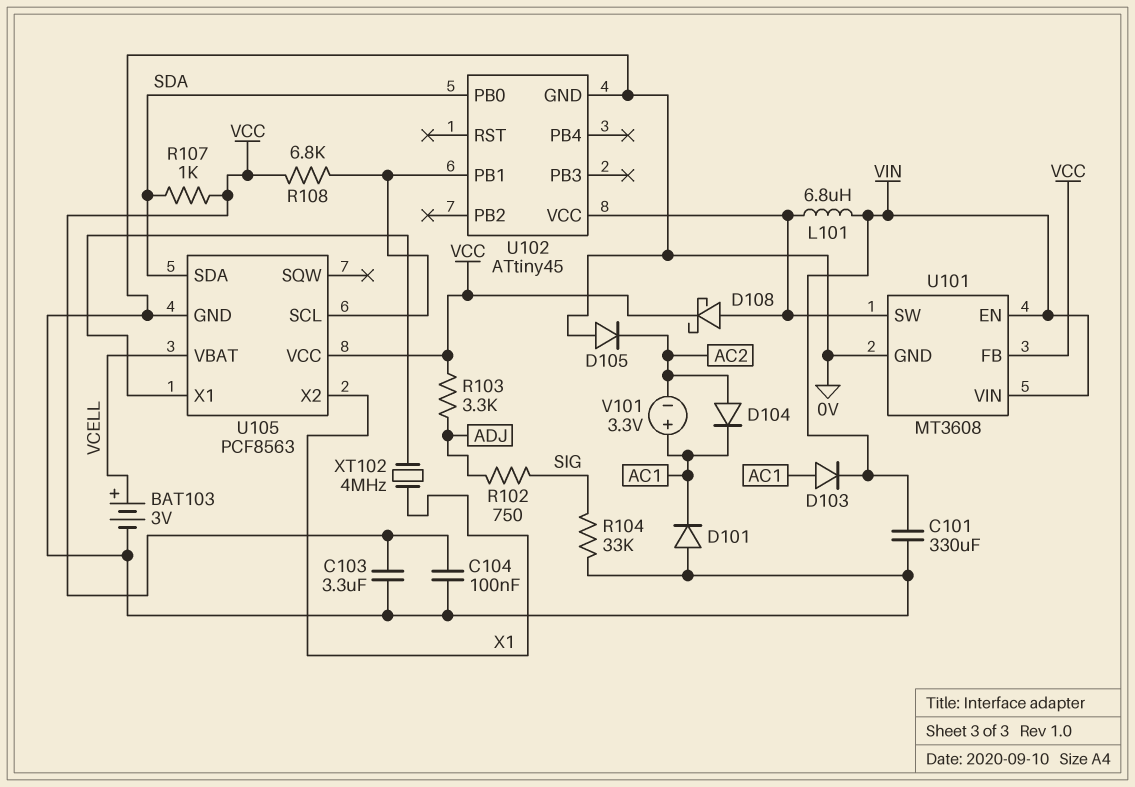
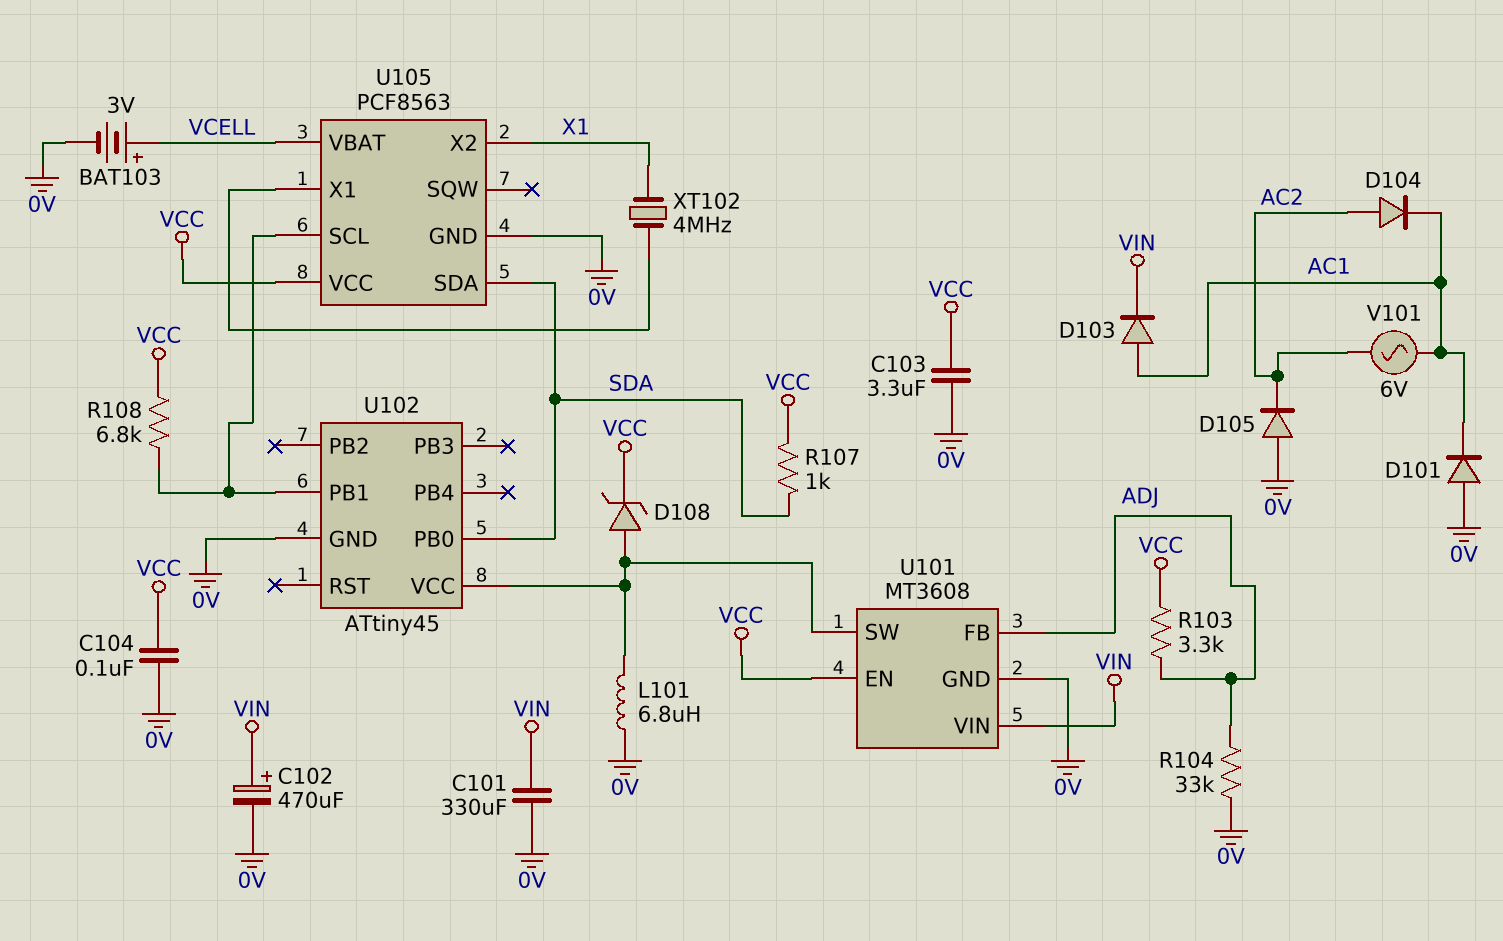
C102: none -> 470uF (plus VIN, minus 0V)
D108: schottky (A U101/SW, K VCC) -> zener (A U101/SW, K VCC)
L101: 6.8uH (U101/SW, VIN) -> 6.8uH (0V, U101/SW)
R102: 750 (ADJ, SIG) -> none
R104: 33k (0V, SIG) -> 33k (0V, ADJ)
U101 pin EN: VIN -> VCC
U101 pin FB: VCC -> ADJ
V101: 3.3V (plus AC1, minus AC2) -> AC 6V (AC1, AC2)

